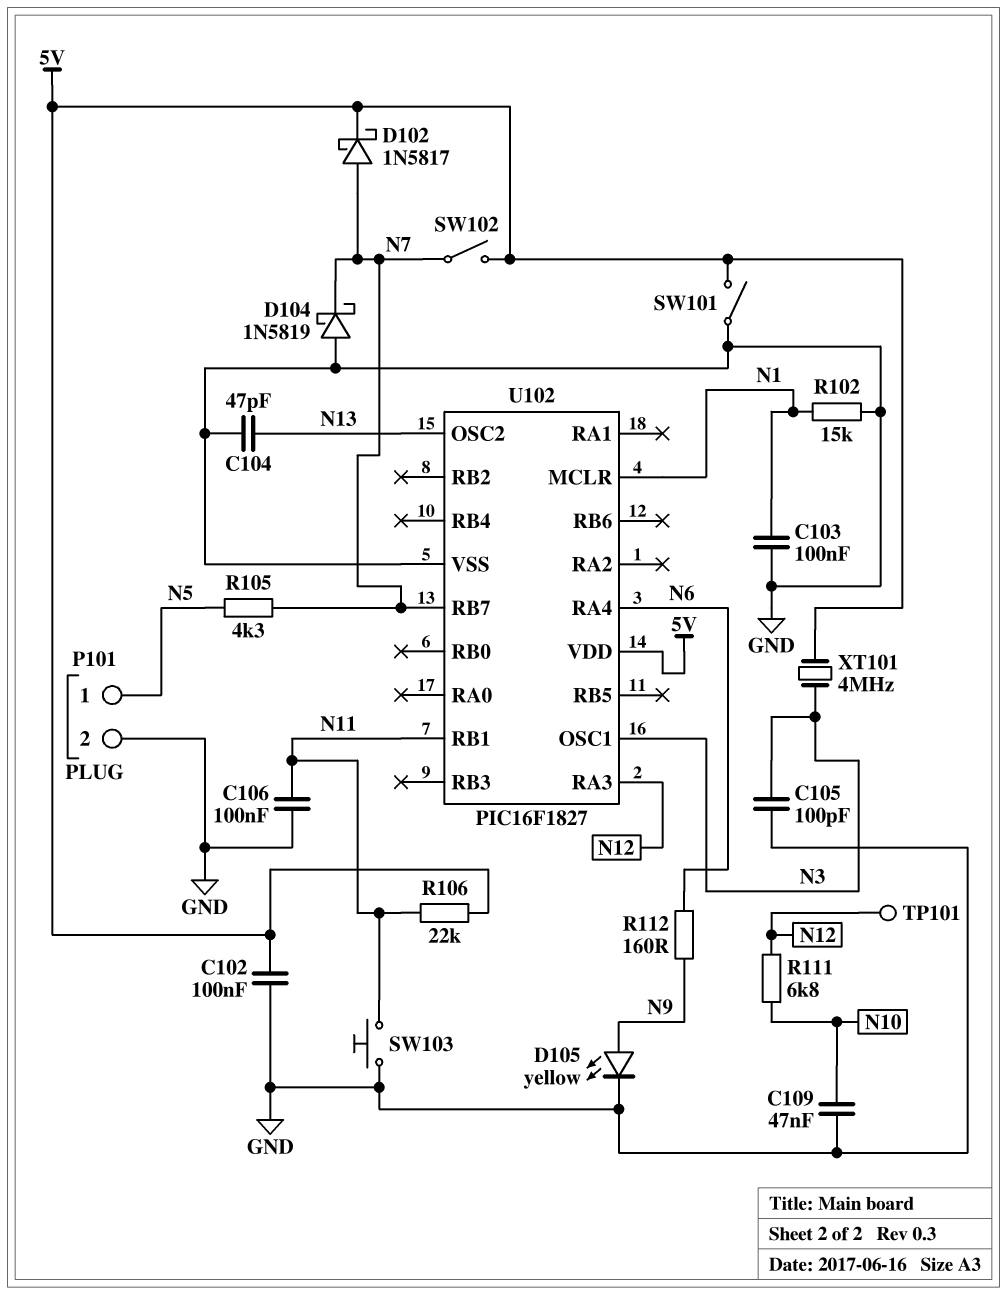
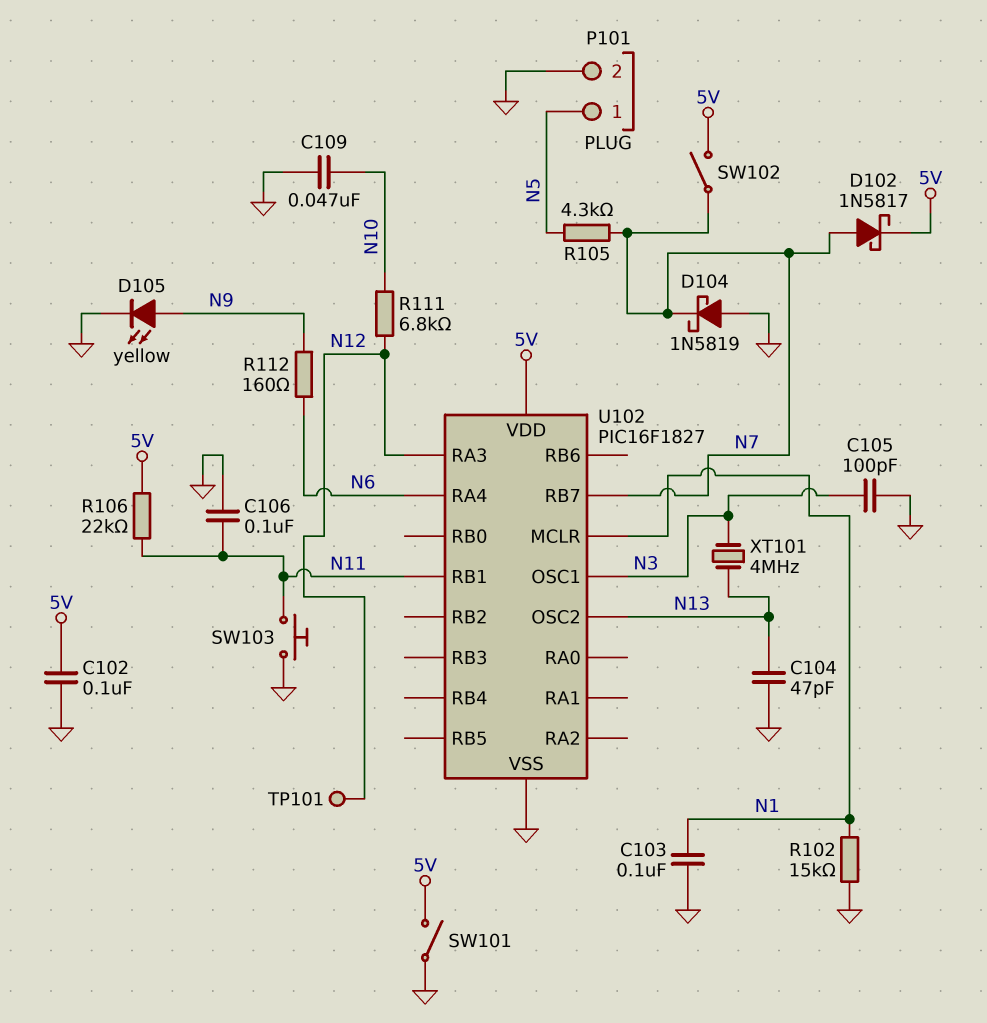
XT101: 4MHz (5V, N3) -> 4MHz (N3, N13)

